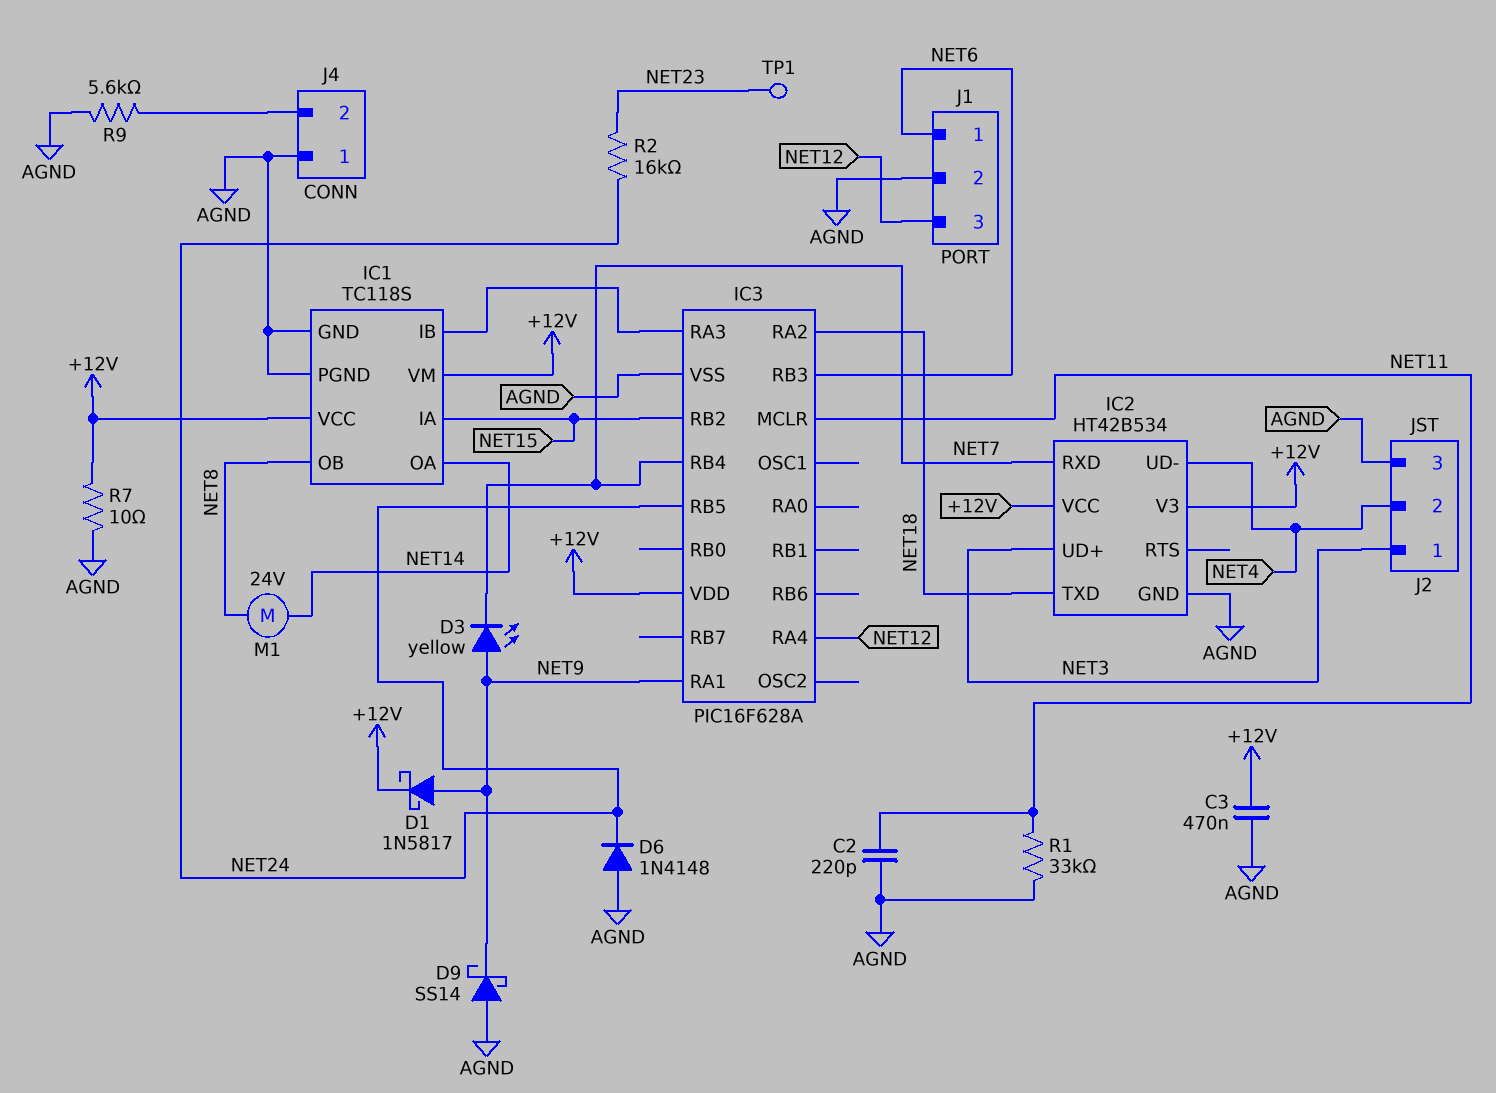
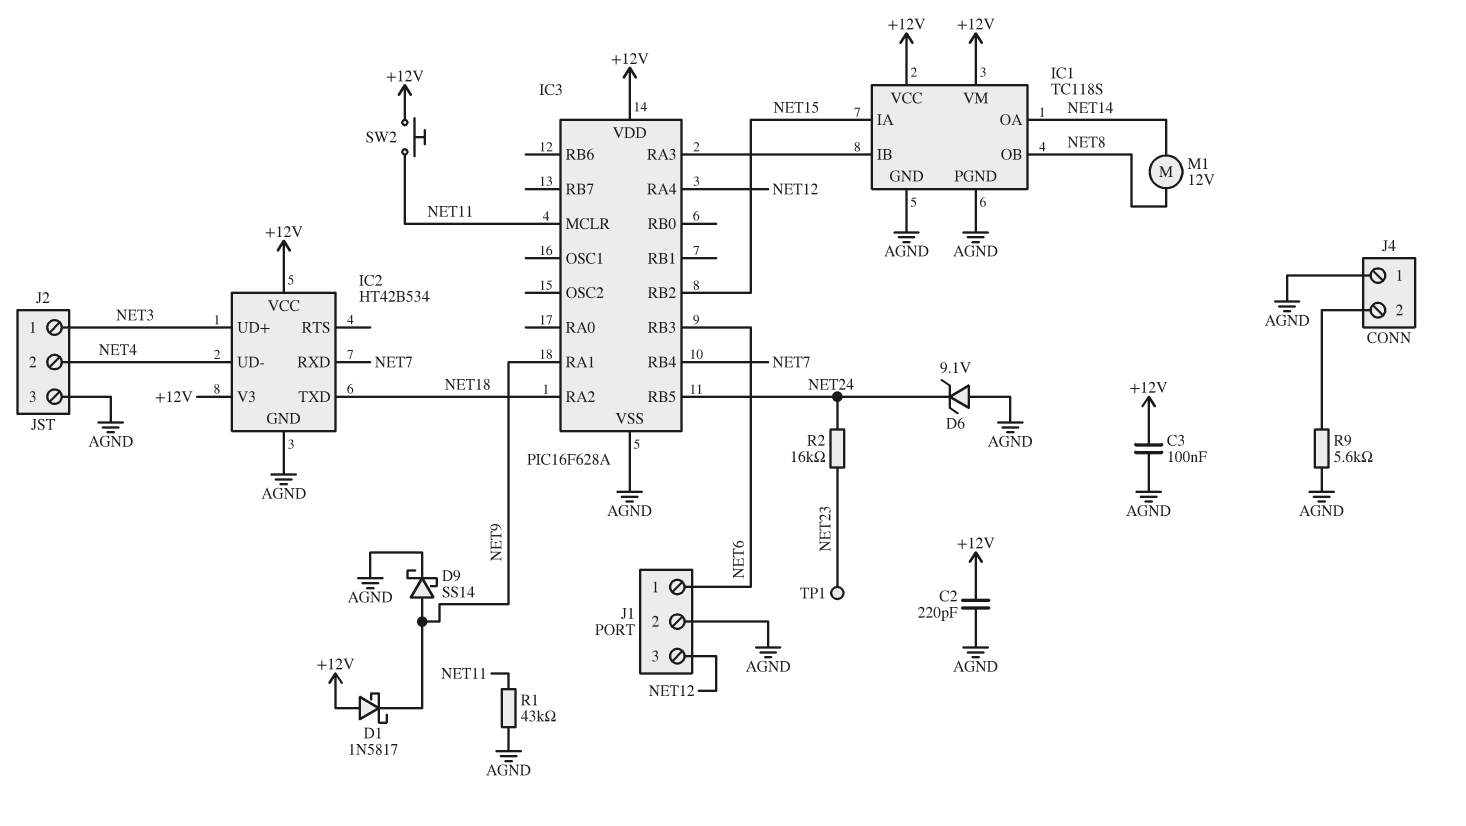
C2: 220pF (AGND, NET11) -> 220pF (+12V, AGND)
C3: 470nF (+12V, AGND) -> 100nF (+12V, AGND)
D1: schottky 1N5817 (A NET9, K +12V) -> schottky 1N5817 (A +12V, K NET9)
D3: LED yellow (A NET9, K NET7) -> none
D6: diode 1N4148 (A AGND, K NET24) -> zener 9.1V (A AGND, K NET24)
D9: schottky SS14 (A AGND, K NET9) -> schottky SS14 (A NET9, K AGND)
M1: motor 24V (NET8, NET14) -> motor 12V (NET8, NET14)
R1: 33k (AGND, NET11) -> 43k (AGND, NET11)
R7: 10 (+12V, AGND) -> none
SW2: none -> button (+12V, NET11)

